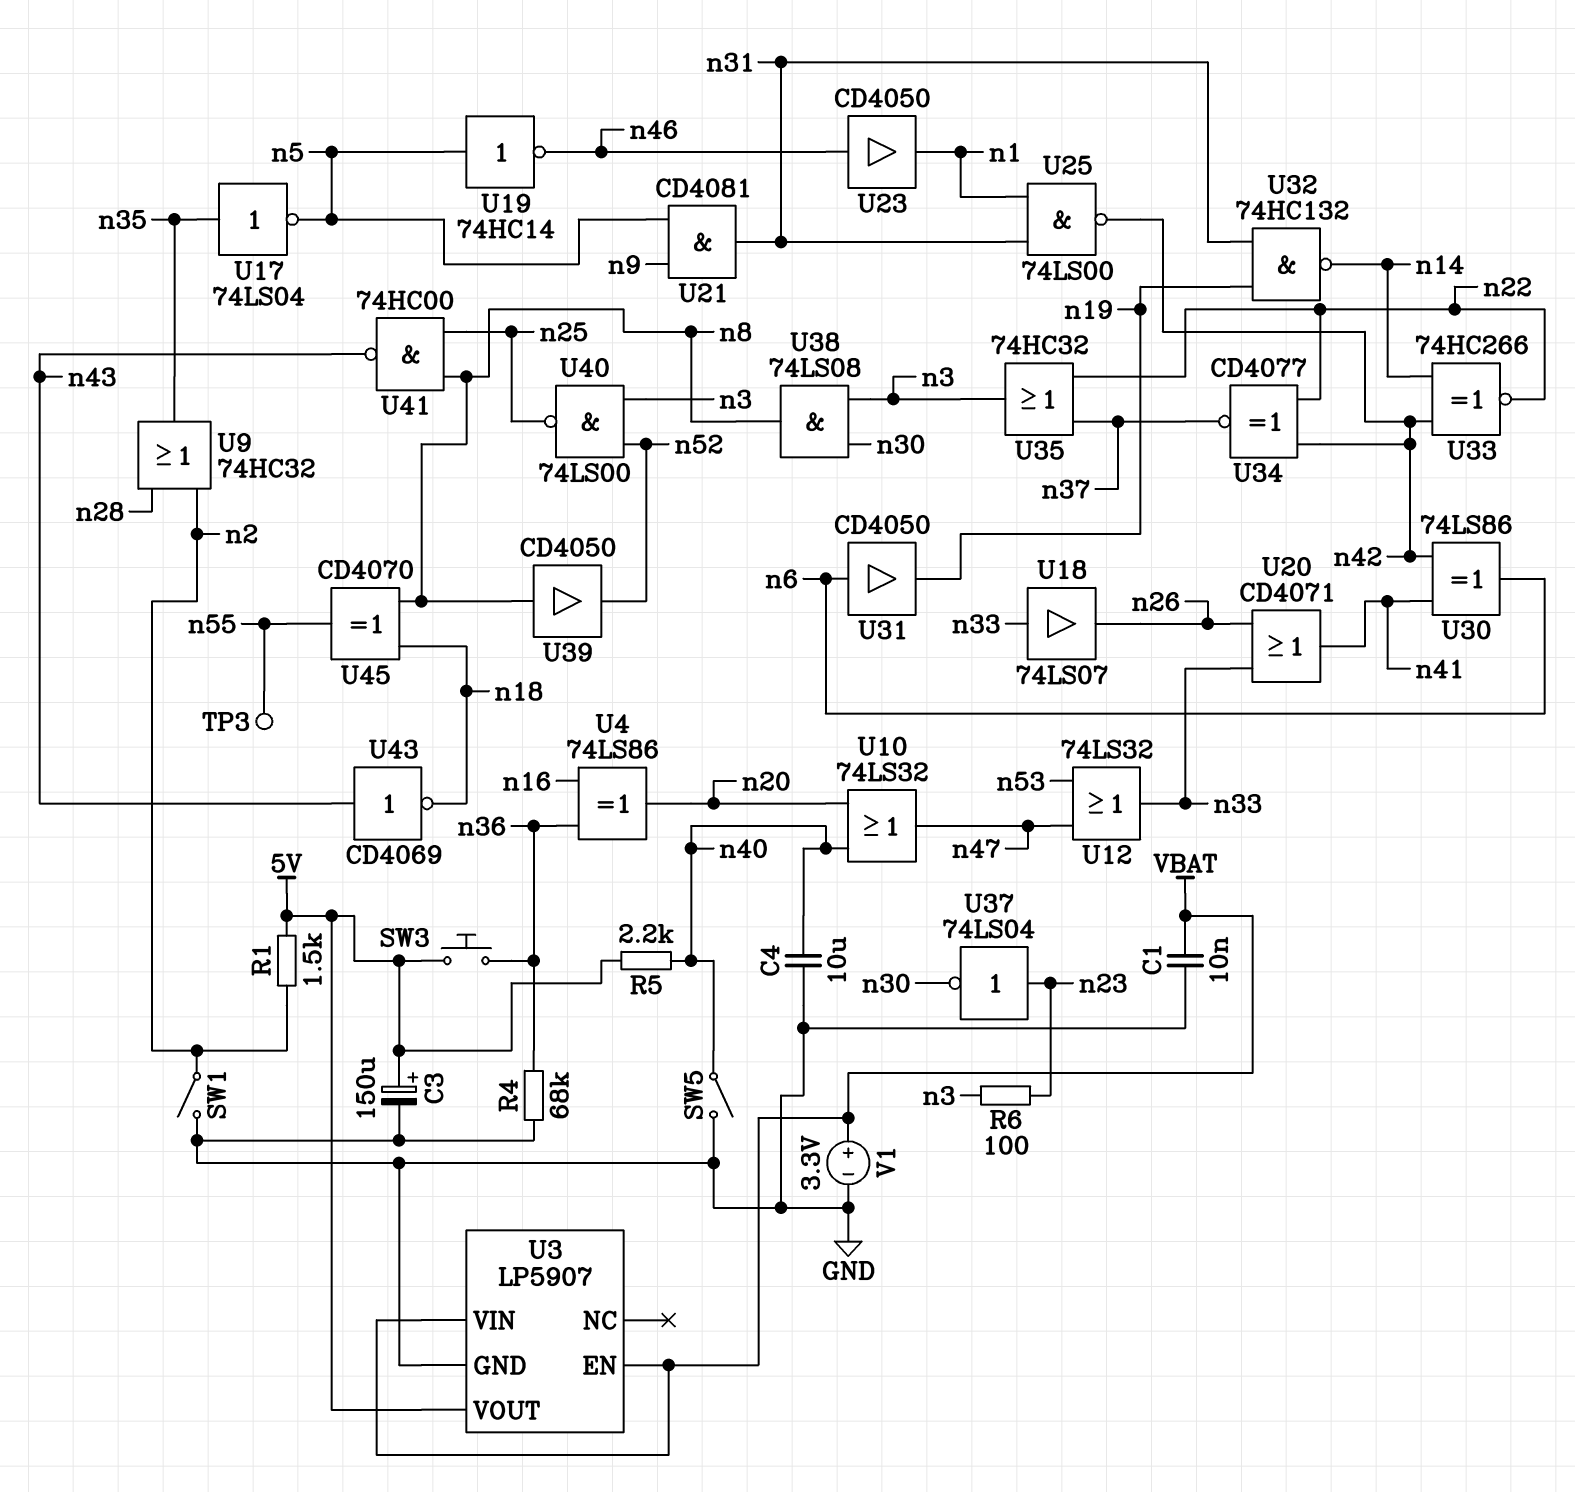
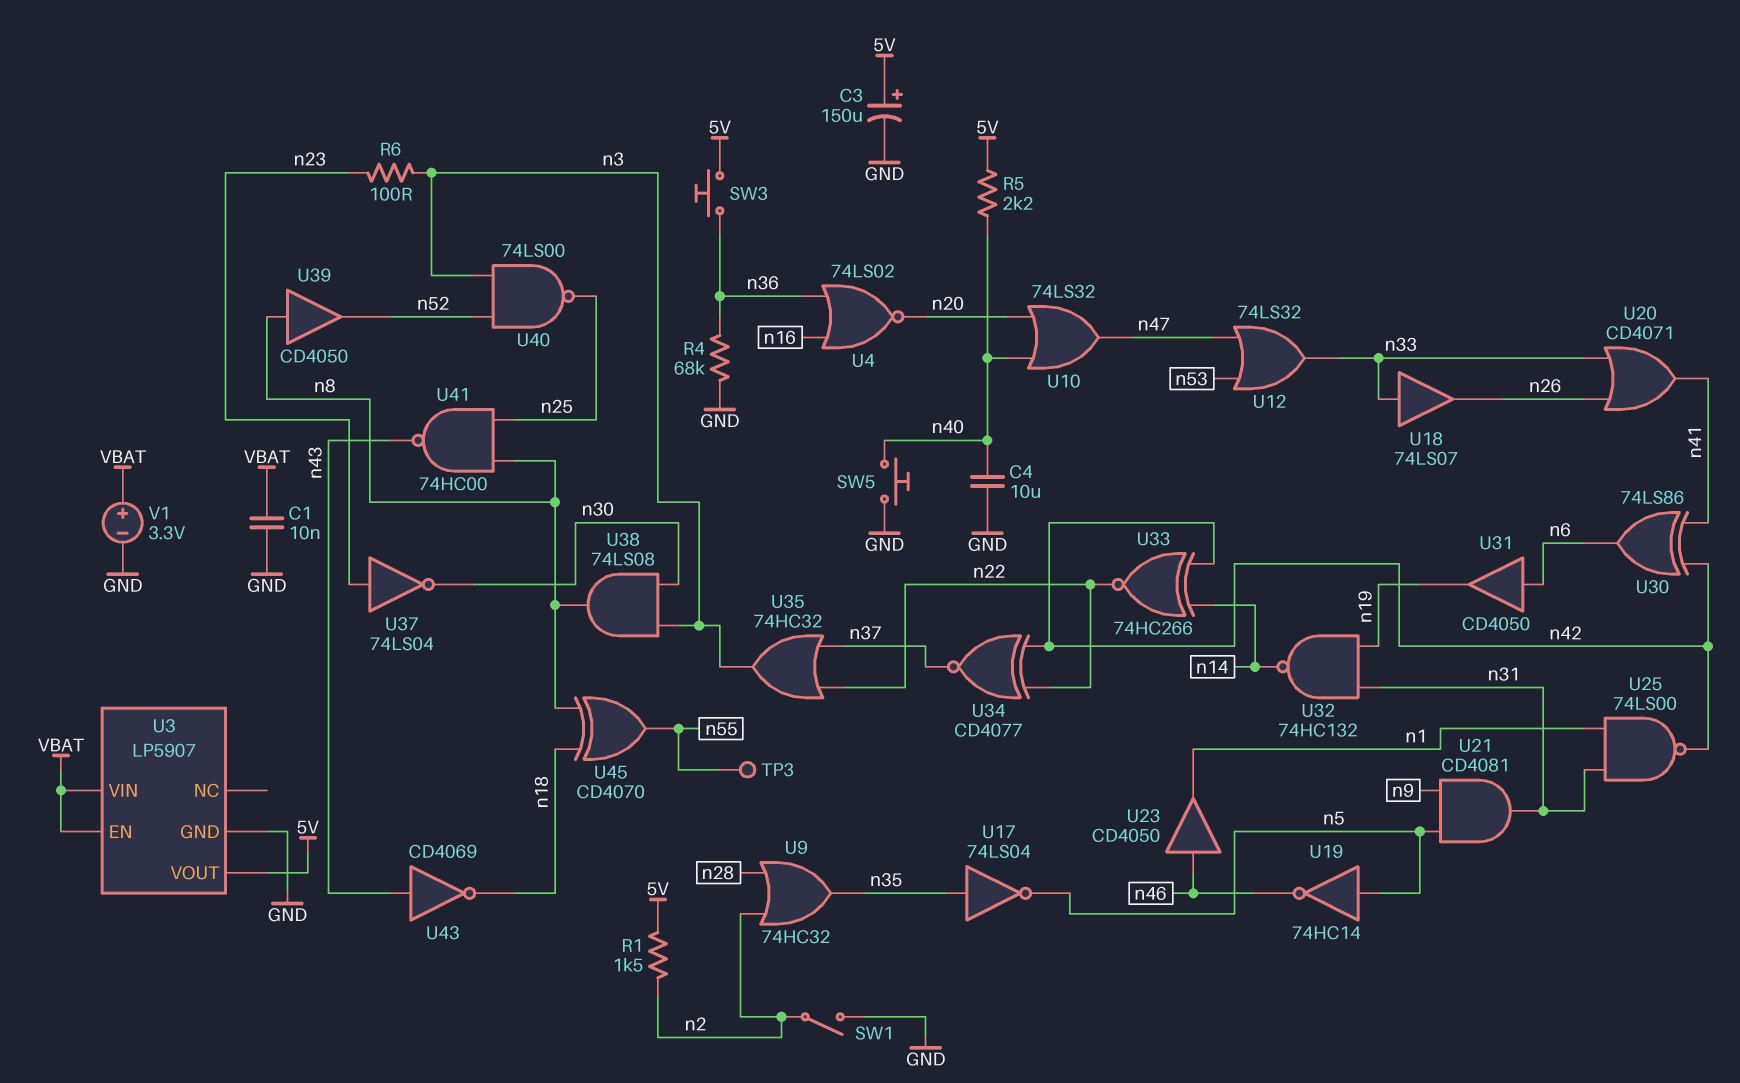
SW5: switch (GND, n40) -> button (GND, n40)
U4: XOR 74LS86 (in n16, in n36, out n20) -> NOR 74LS02 (in n16, in n36, out n20)

